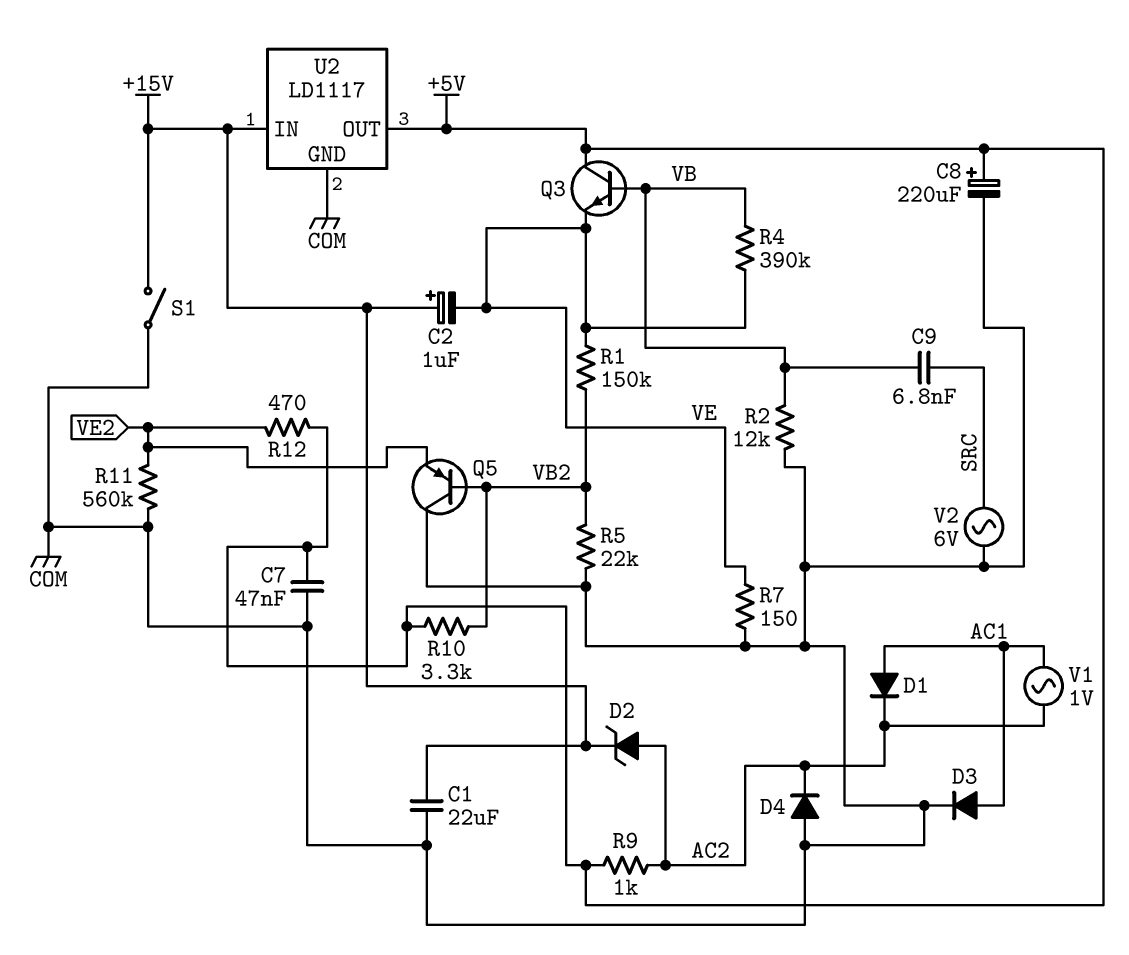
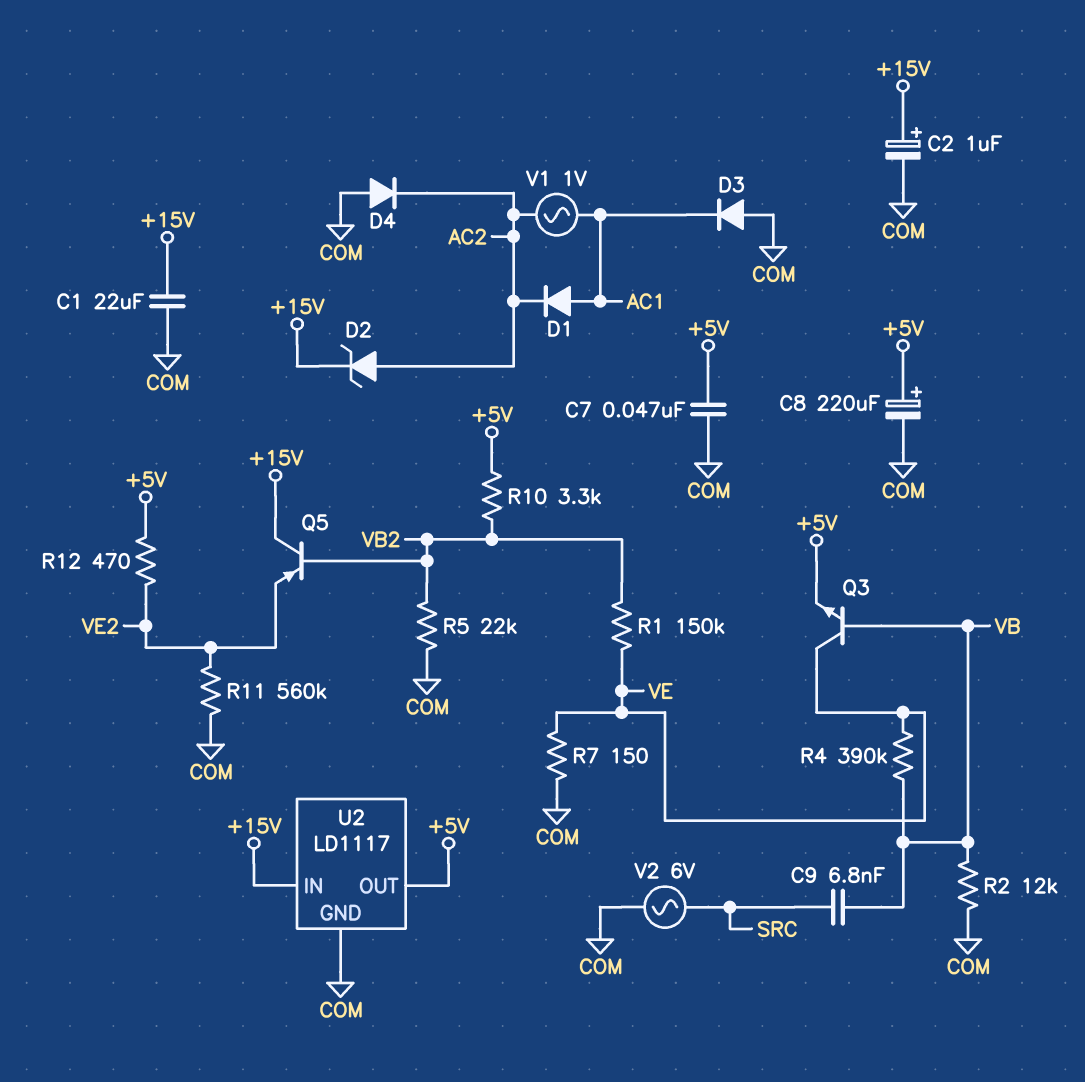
C2: 1uF (plus +15V, minus VE) -> 1uF (plus +15V, minus COM)
D3: diode (A AC1, K COM) -> diode (A COM, K AC1)
Q3: NPN (B VB, C +5V, E VE) -> NPN (B VB, C VE, E +5V)
Q5: PNP (B VB2, C COM, E VE2) -> PNP (B VB2, C +15V, E VE2)
R9: 1k (+5V, AC2) -> none
S1: switch (+15V, COM) -> none

